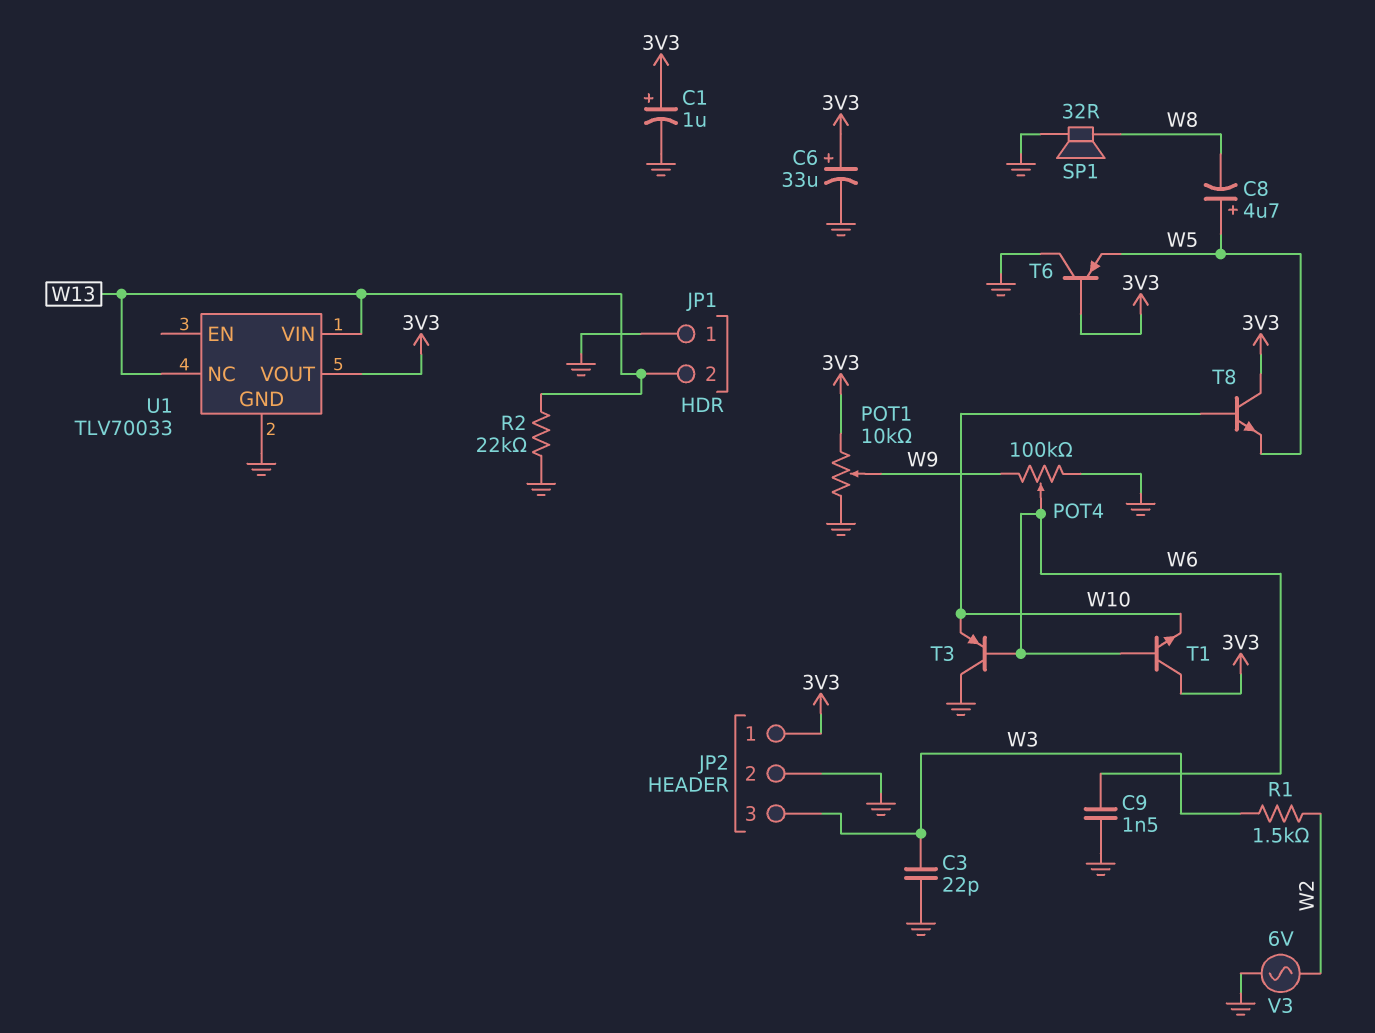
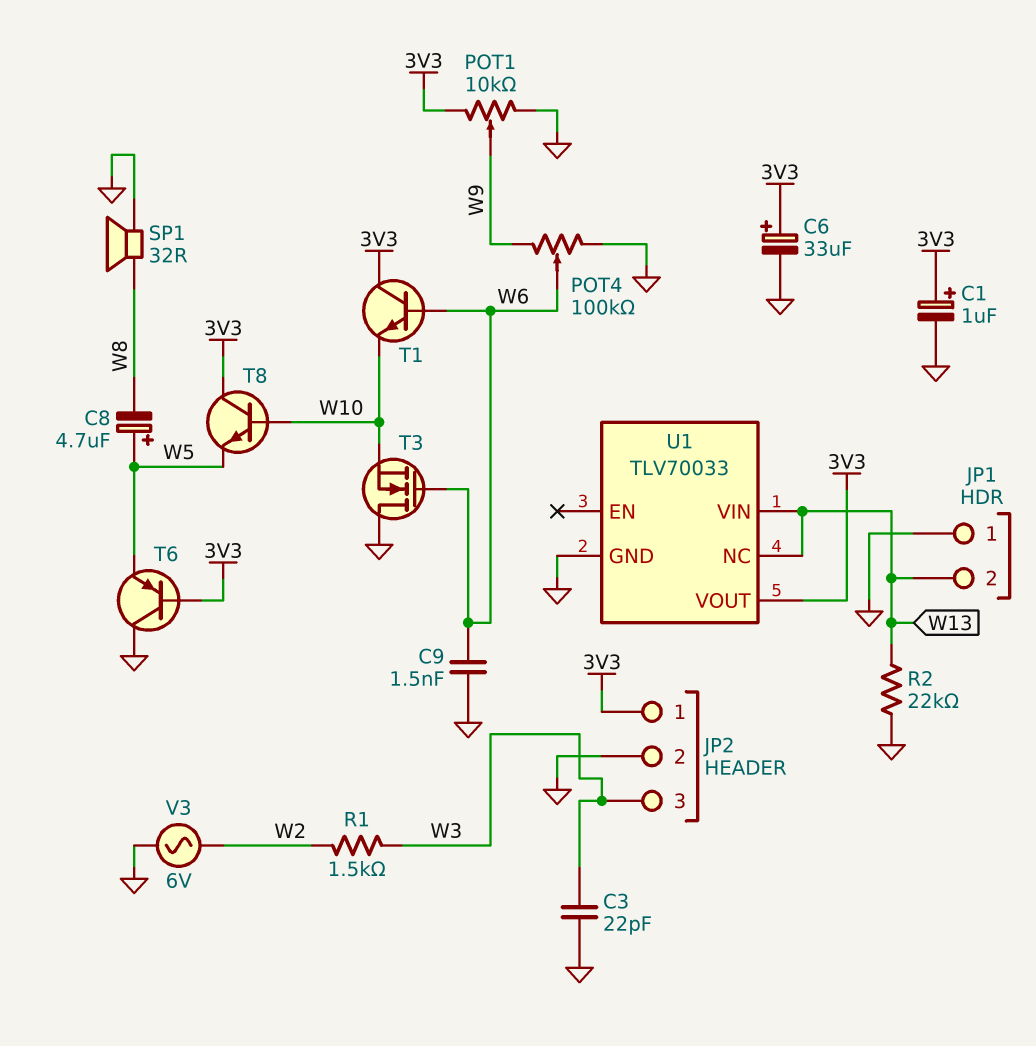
T3: PNP (B W6, C GND, E W10) -> NMOS (G W6, D GND, S W10)

